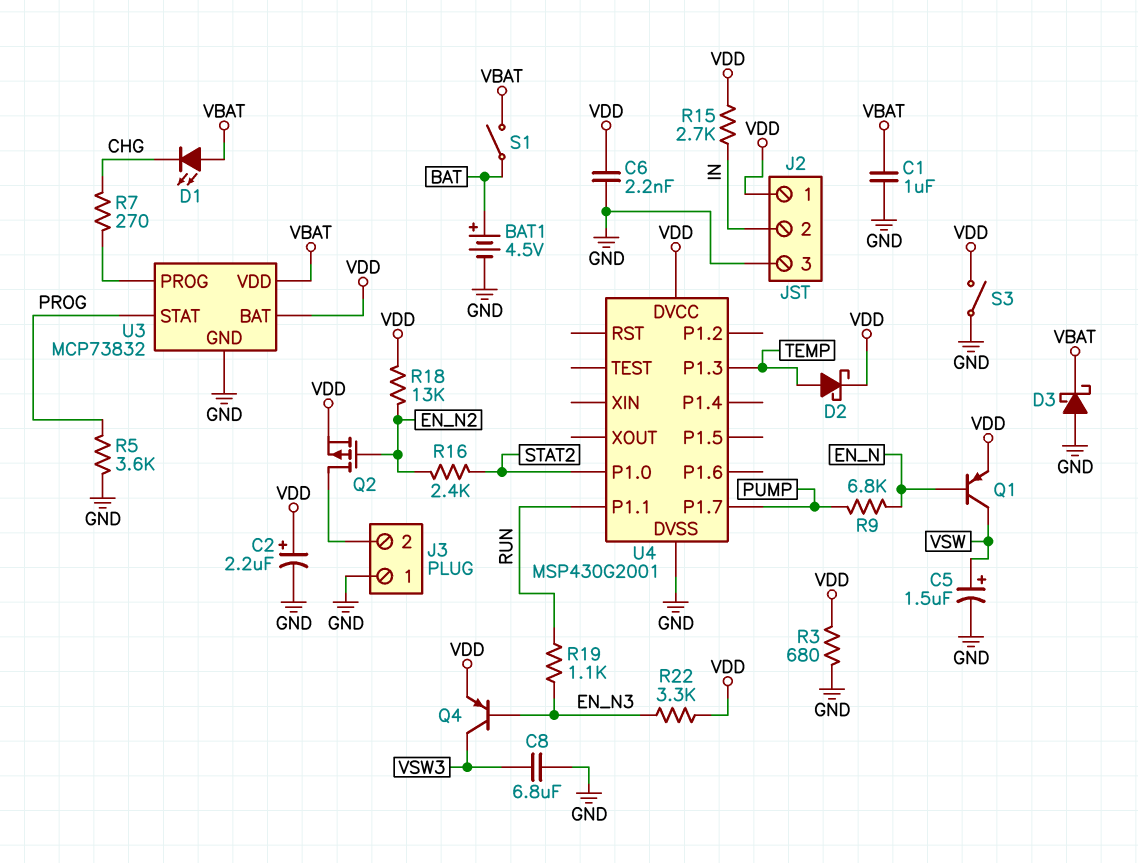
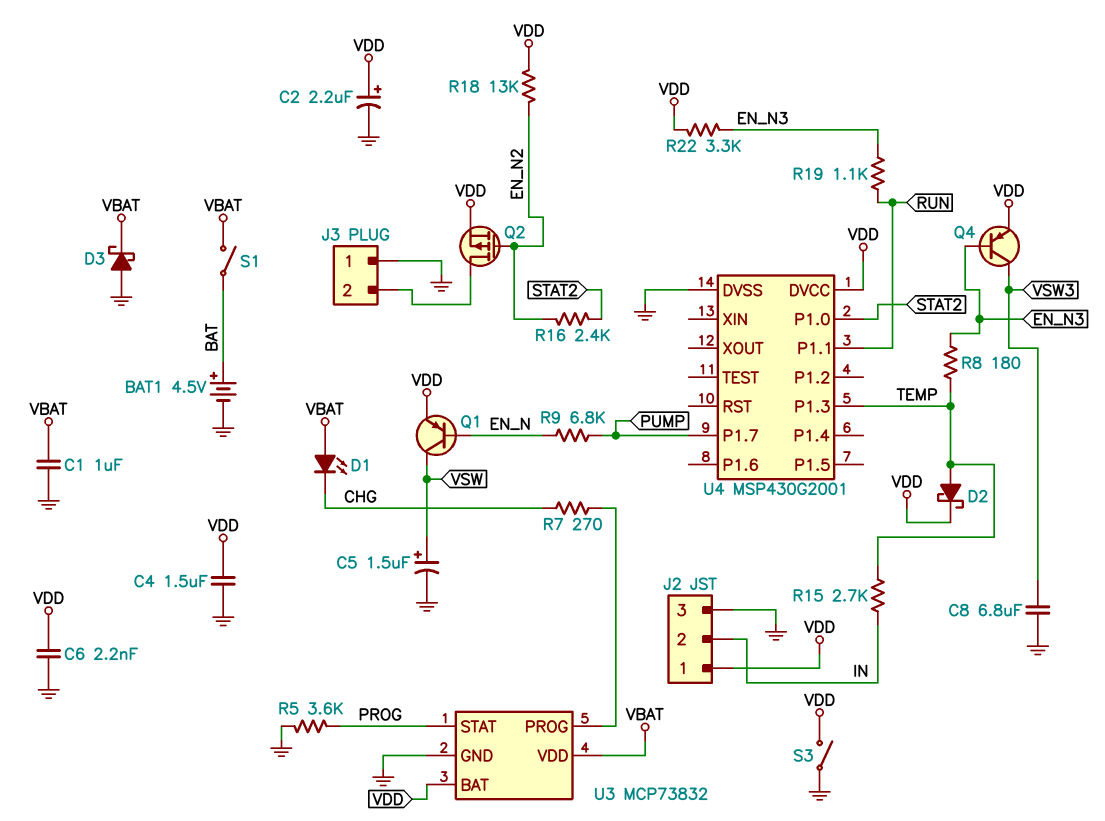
C4: none -> 1.5uF (GND, VDD)
R3: 680 (GND, VDD) -> none
R8: none -> 180 (EN_N3, TEMP)
R15: 2.7k (IN, VDD) -> 2.7k (IN, TEMP)

